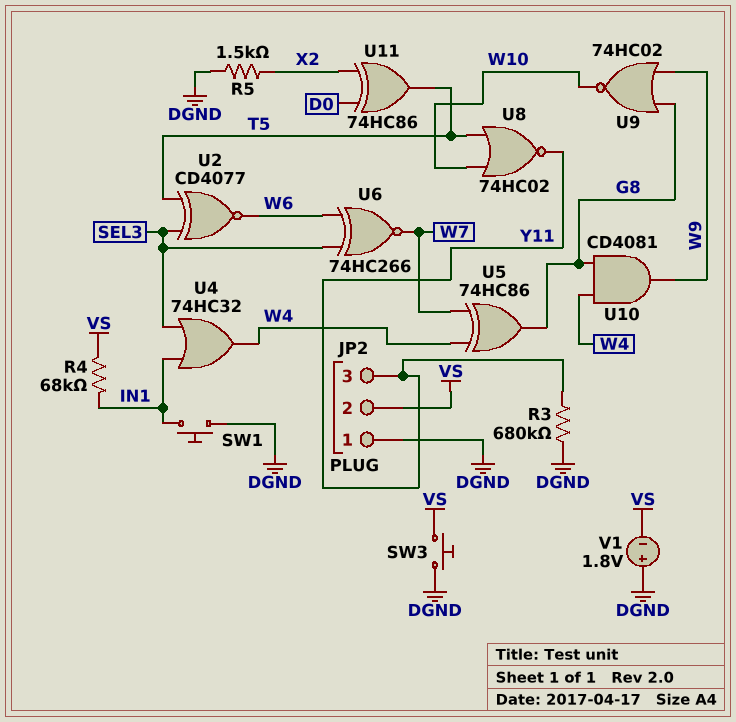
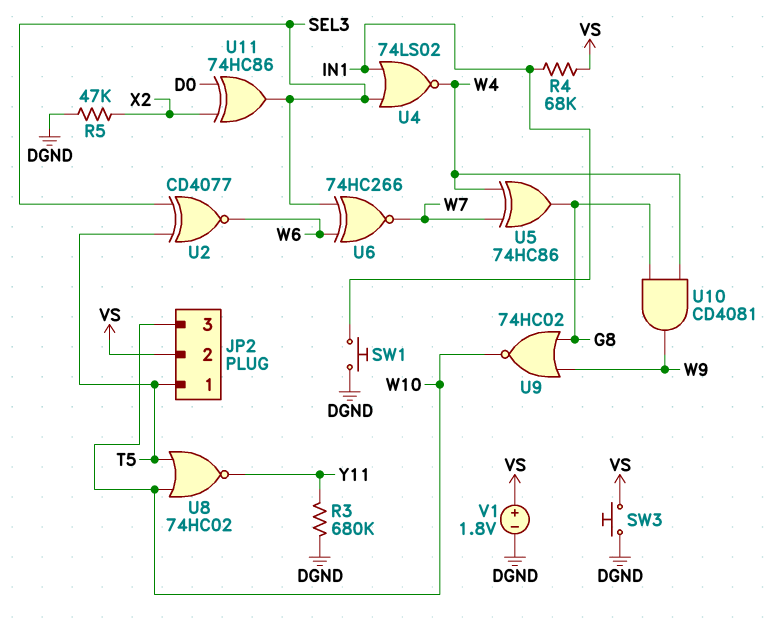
JP2 pin 1: DGND -> T5
JP2 pin 3: Y11 -> W10
R5: 1.5k (DGND, X2) -> 47k (DGND, X2)
U4: OR 74HC32 (in IN1, in SEL3, out W4) -> NOR 74LS02 (in IN1, in SEL3, out W4)
U11: XOR 74HC86 (in D0, in X2, out T5) -> XOR 74HC86 (in D0, in X2, out SEL3)
V1: 1.8V (plus DGND, minus VS) -> 1.8V (plus VS, minus DGND)

